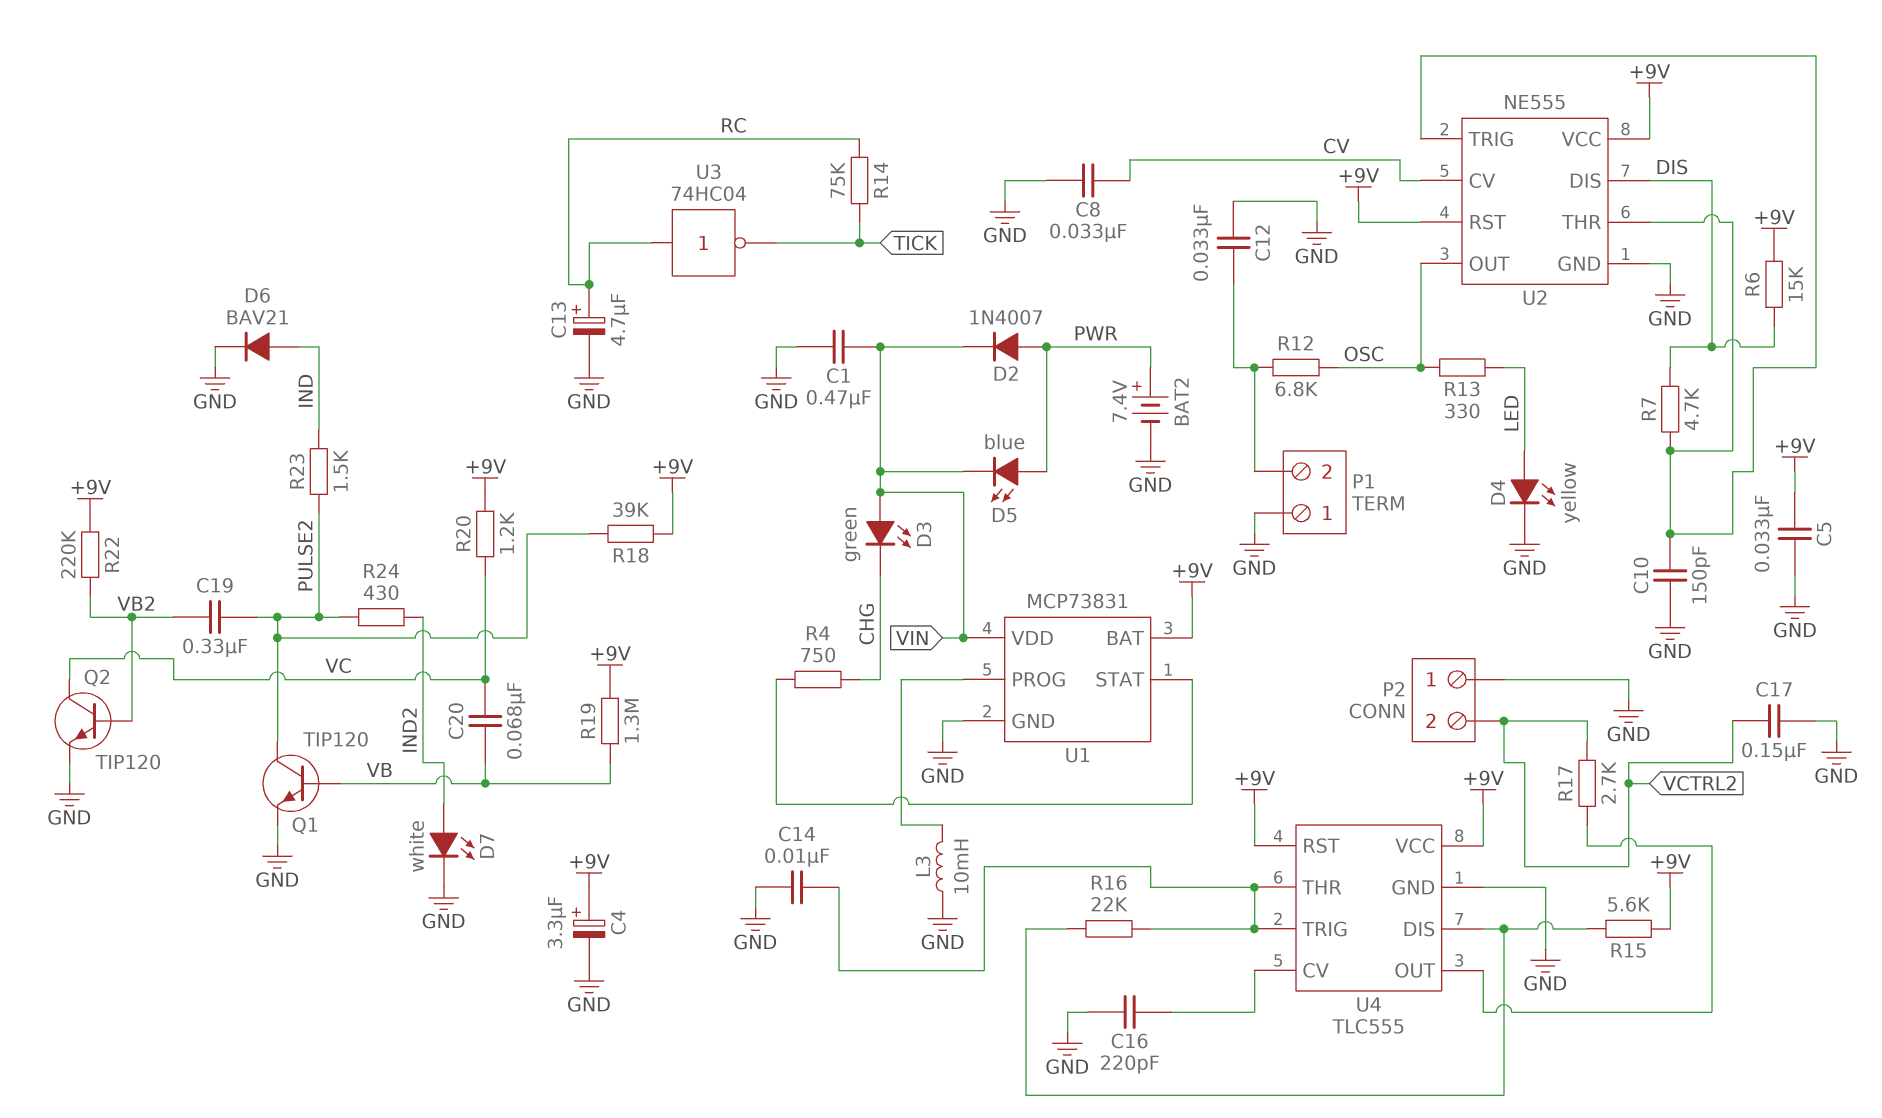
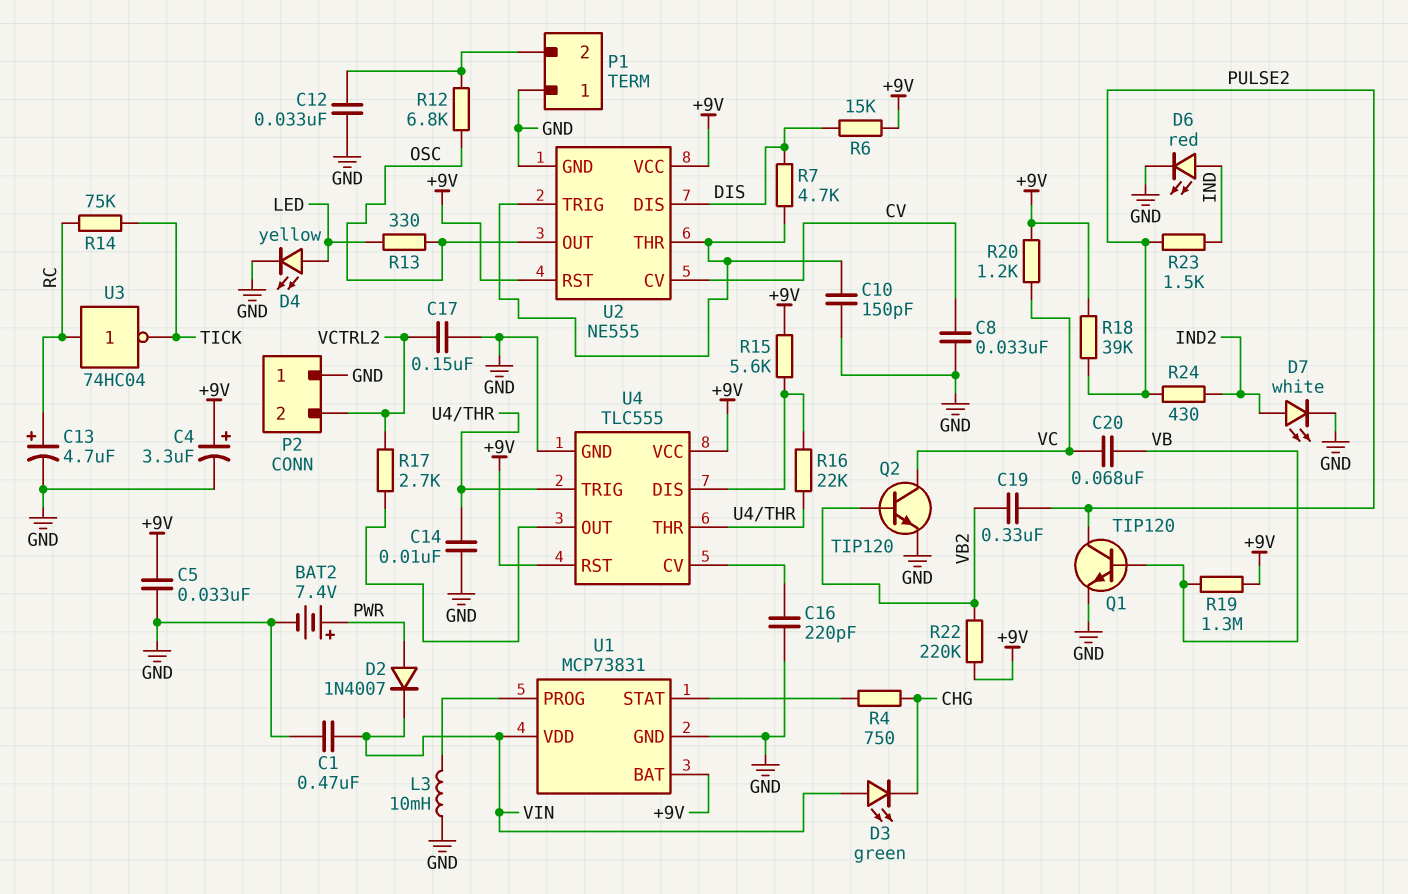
D5: LED blue (A PWR, K VIN) -> none
D6: diode BAV21 (A IND, K GND) -> LED red (A IND, K GND)

